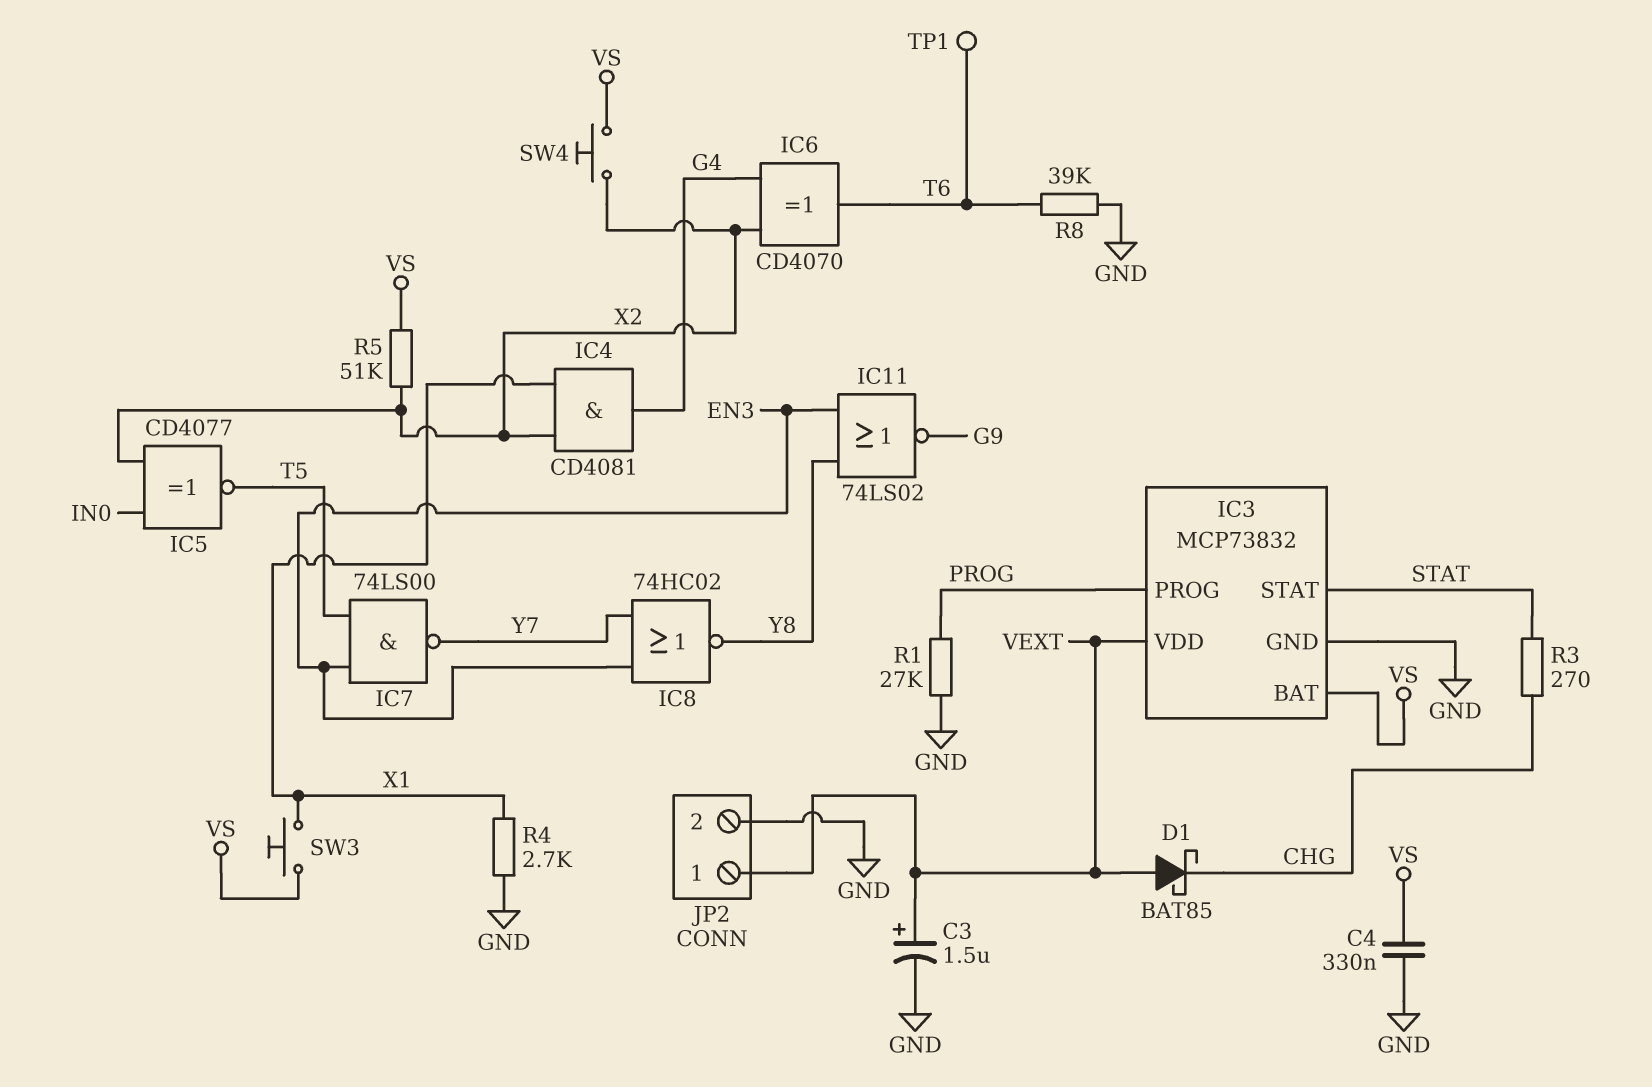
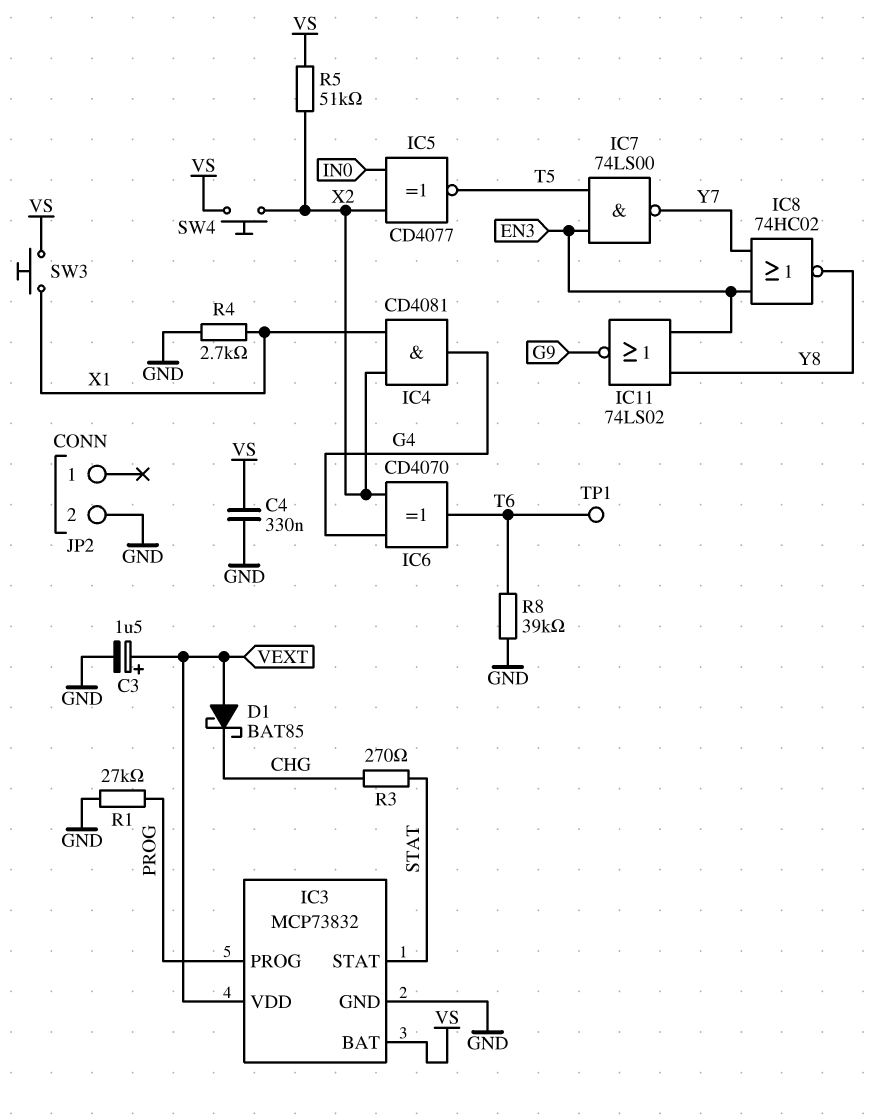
JP2 pin 1: VEXT -> none

